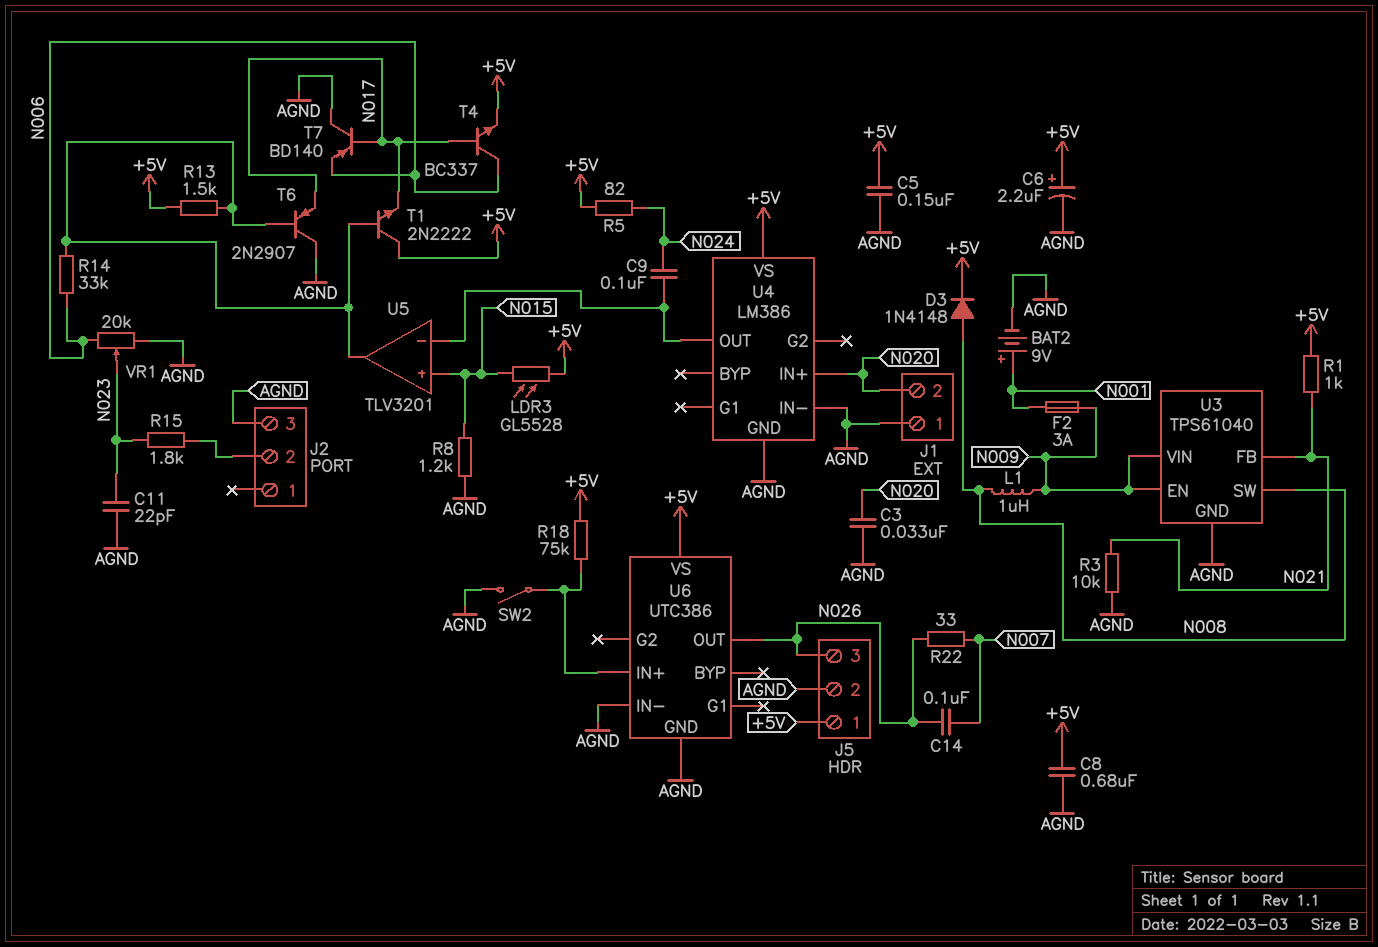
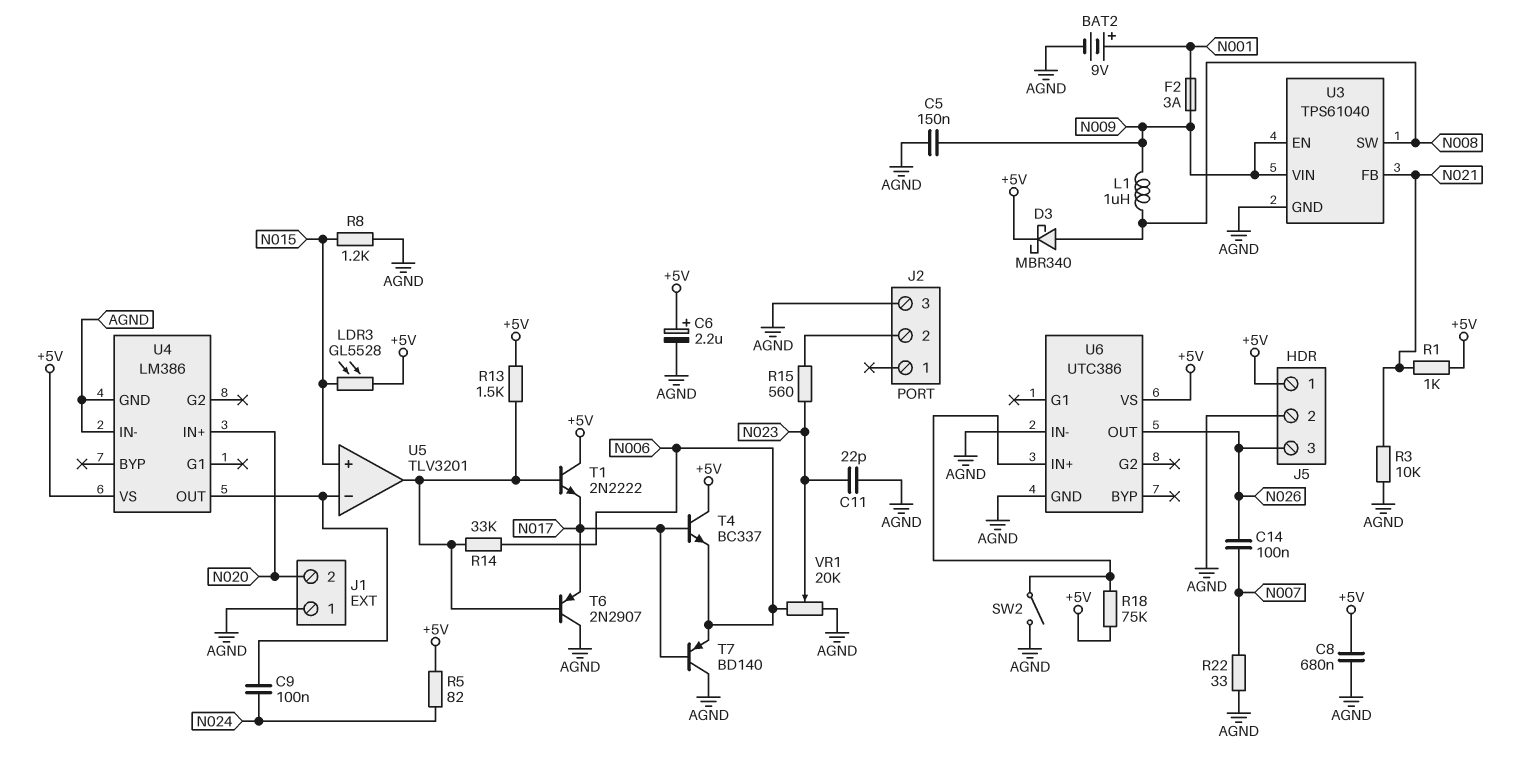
C3: 33nF (AGND, N020) -> none
C5: 150nF (+5V, AGND) -> 150nF (AGND, N009)
D3: diode 1N4148 (A N008, K +5V) -> schottky MBR340 (A N008, K +5V)
R15: 1.8k (J2/2, N023) -> 560 (J2/2, N023)
R22: 33 (N007, N026) -> 33 (AGND, N007)
T4: NPN BC337 (B N017, C N006, E +5V) -> NPN BC337 (B N017, C +5V, E N006)

